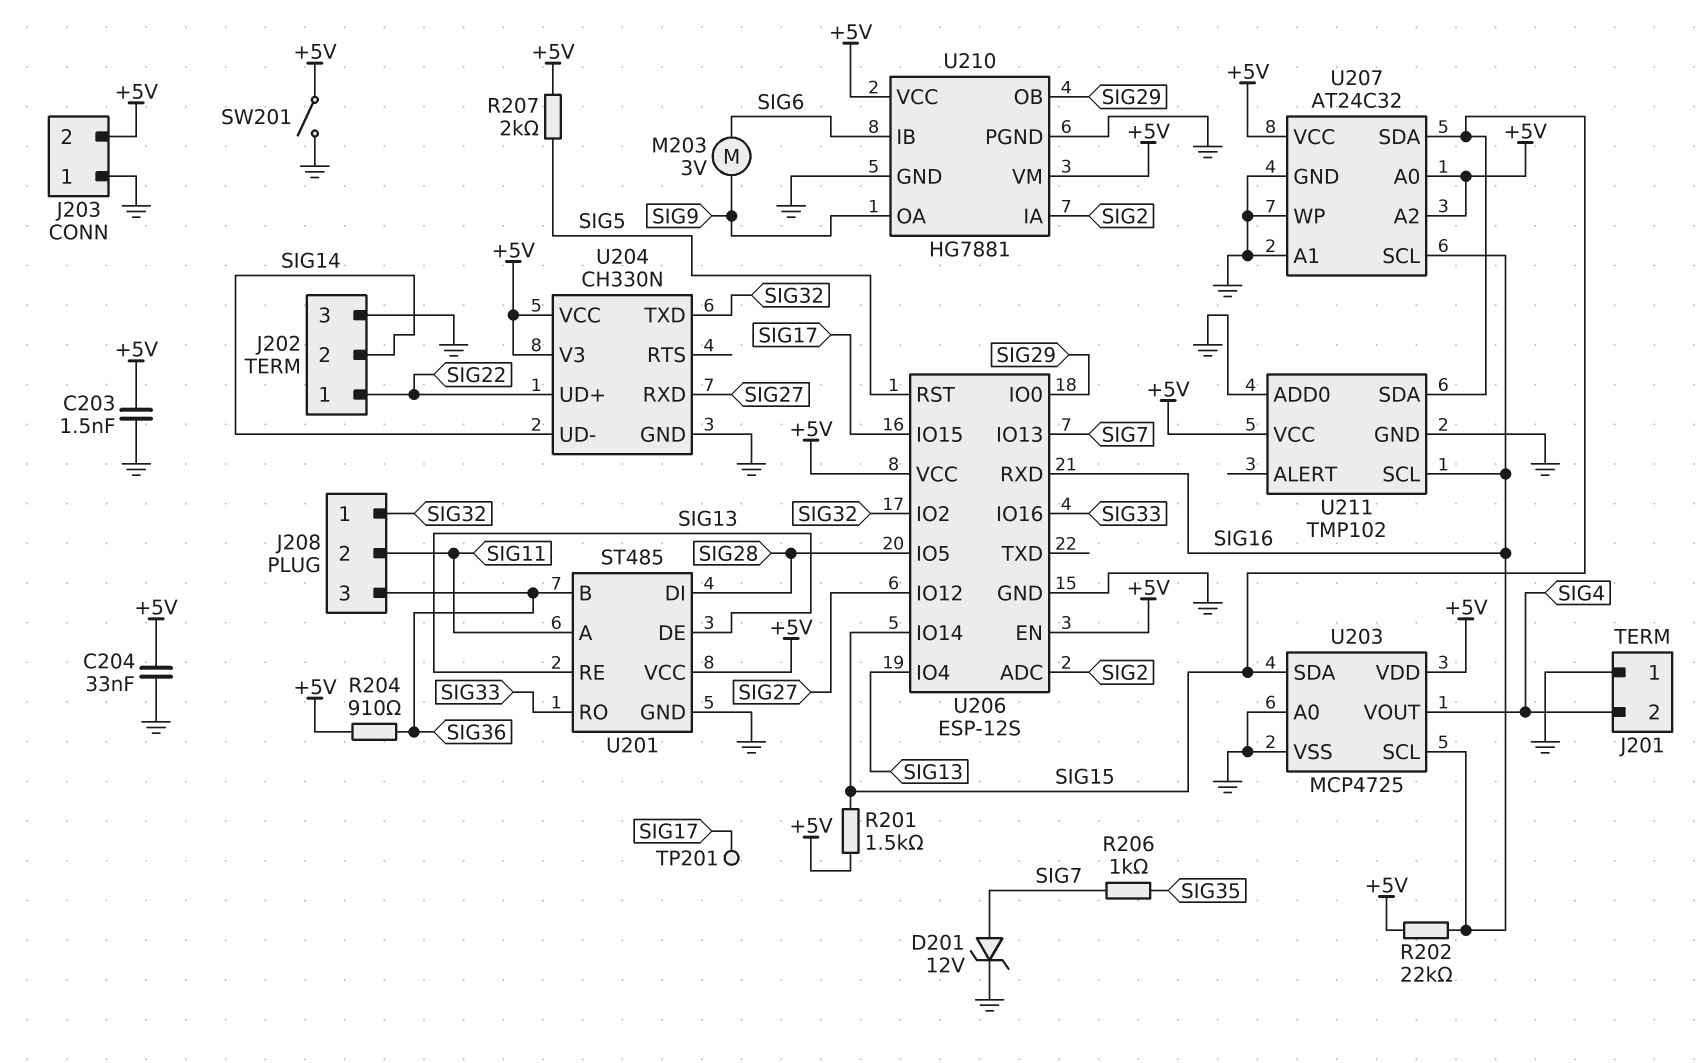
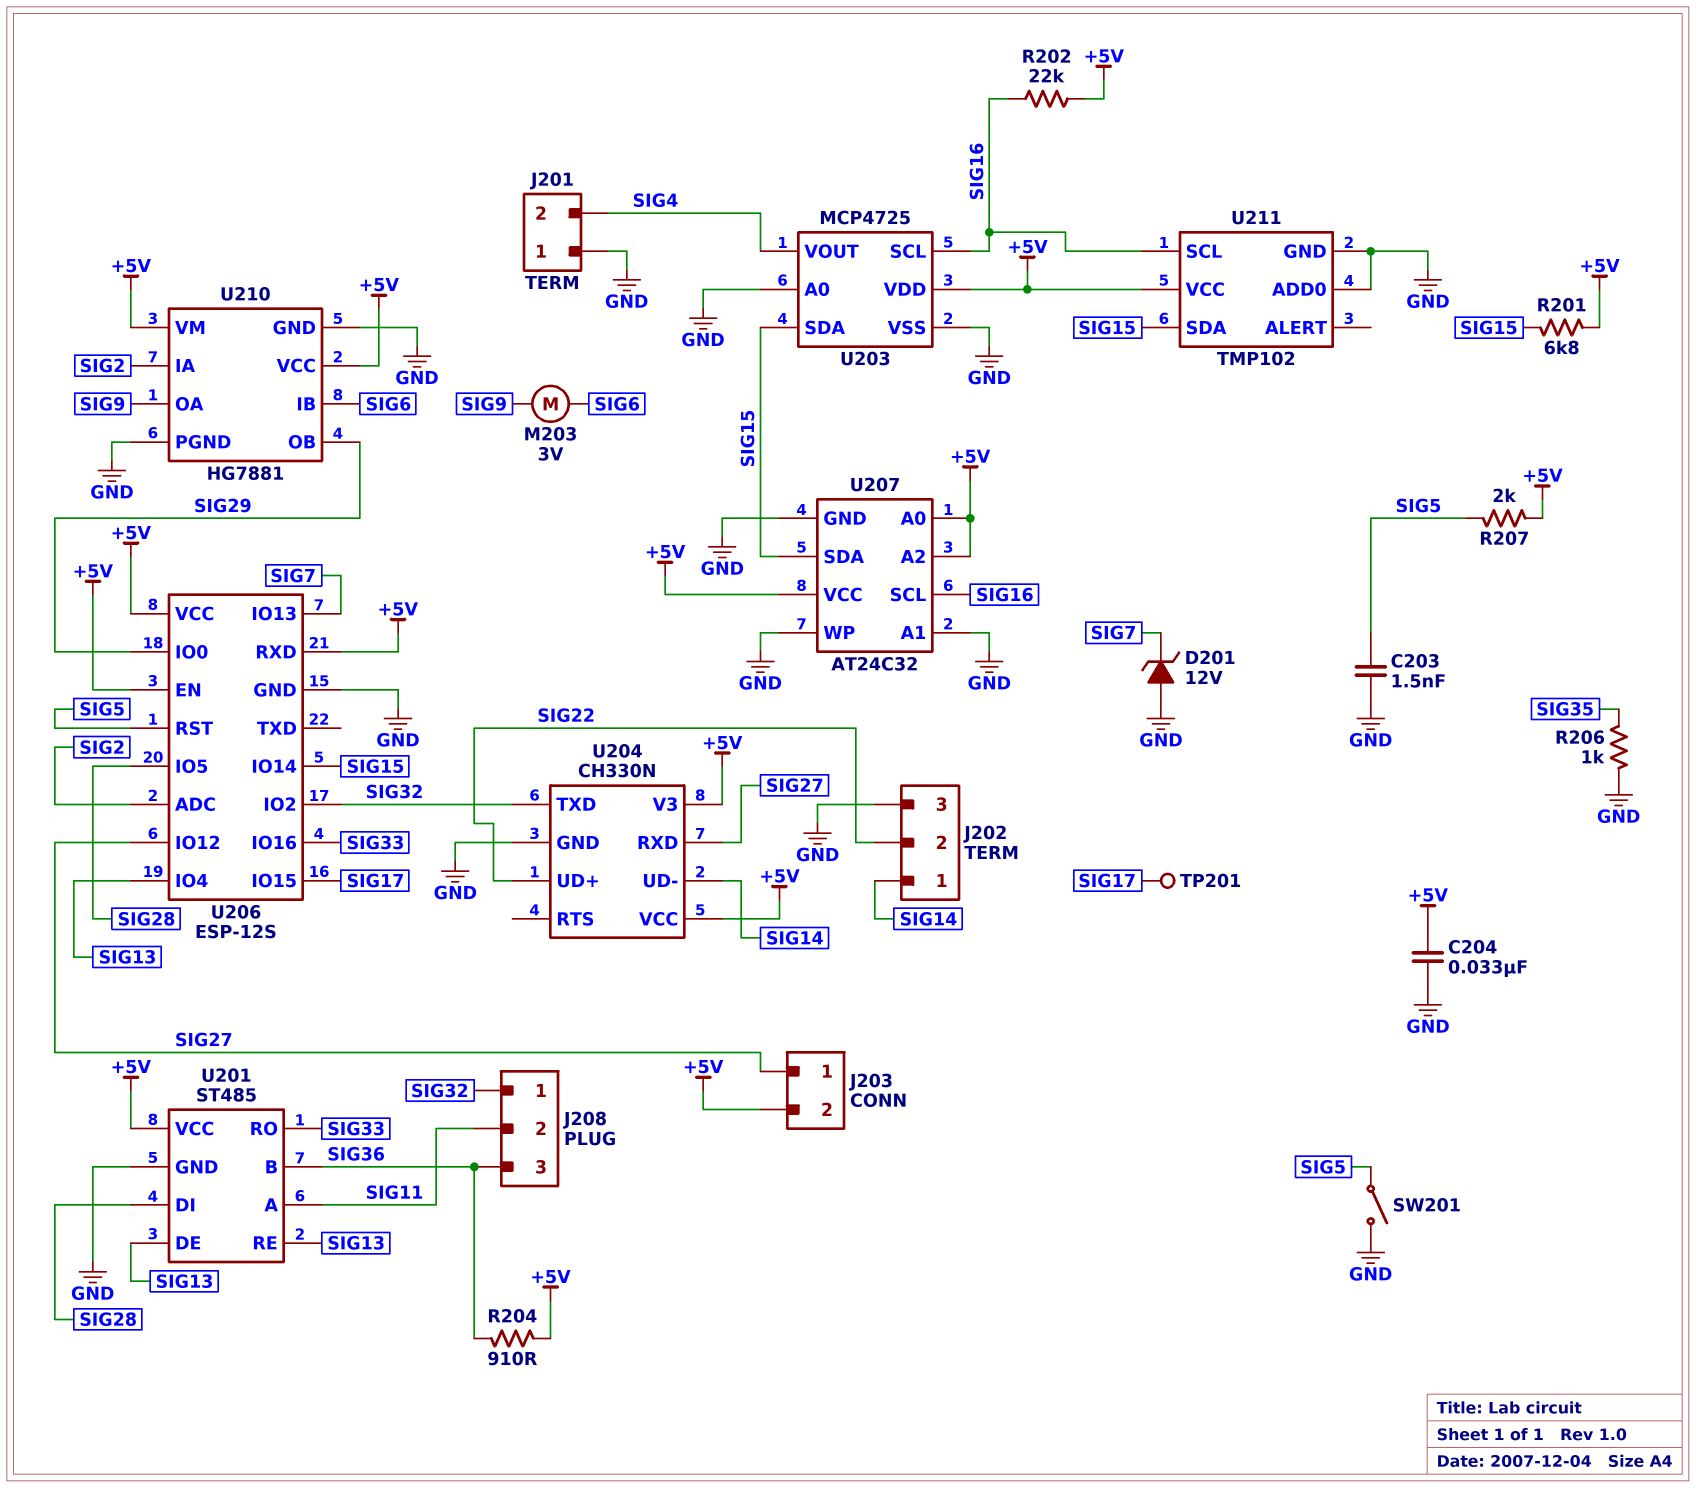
C203: 1.5nF (+5V, GND) -> 1.5nF (GND, SIG5)
D201: zener 12V (A SIG7, K GND) -> zener 12V (A GND, K SIG7)
J202 pin 1: SIG22 -> SIG14
J202 pin 2: SIG14 -> SIG22
J203 pin 1: GND -> SIG27
R201: 1.5k (+5V, SIG15) -> 6.8k (+5V, SIG15)
R206: 1k (SIG7, SIG35) -> 1k (GND, SIG35)
SW201: switch (+5V, GND) -> switch (GND, SIG5)
U206 pin RXD: SIG16 -> +5V

